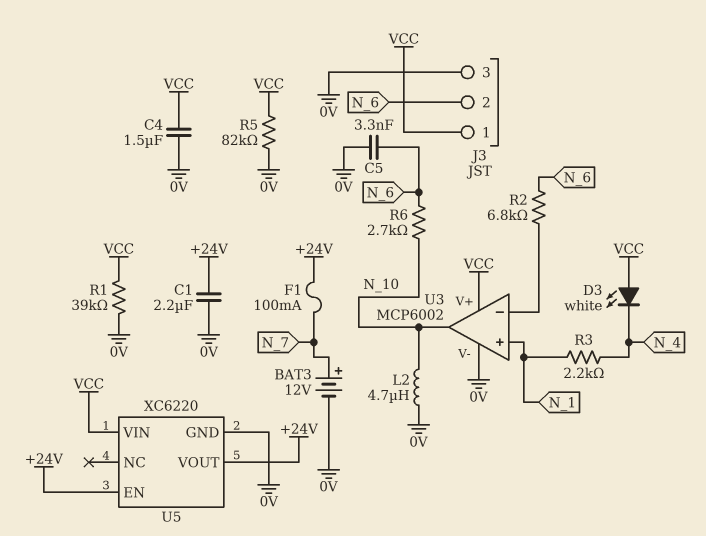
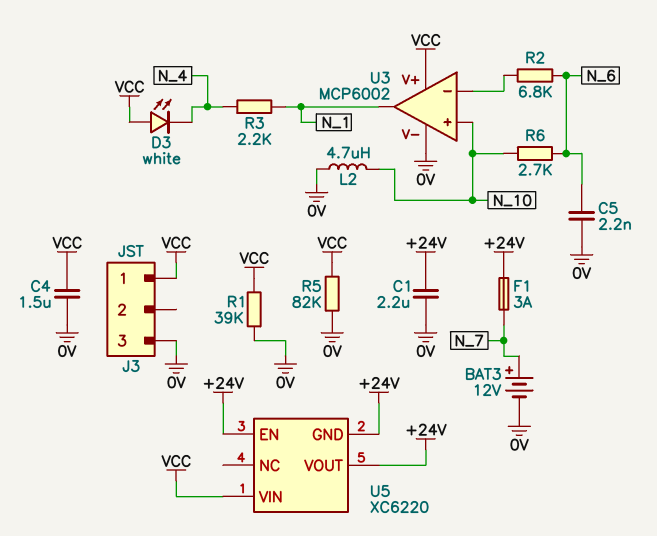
C5: 3.3nF (0V, N_6) -> 2.2nF (0V, N_6)
F1: 100mA (+24V, N_7) -> 3A (+24V, N_7)
J3 pin 2: N_6 -> none
U3 pin in+: N_1 -> N_10
U3 pin out: N_10 -> N_1
U5 pin GND: 0V -> +24V

